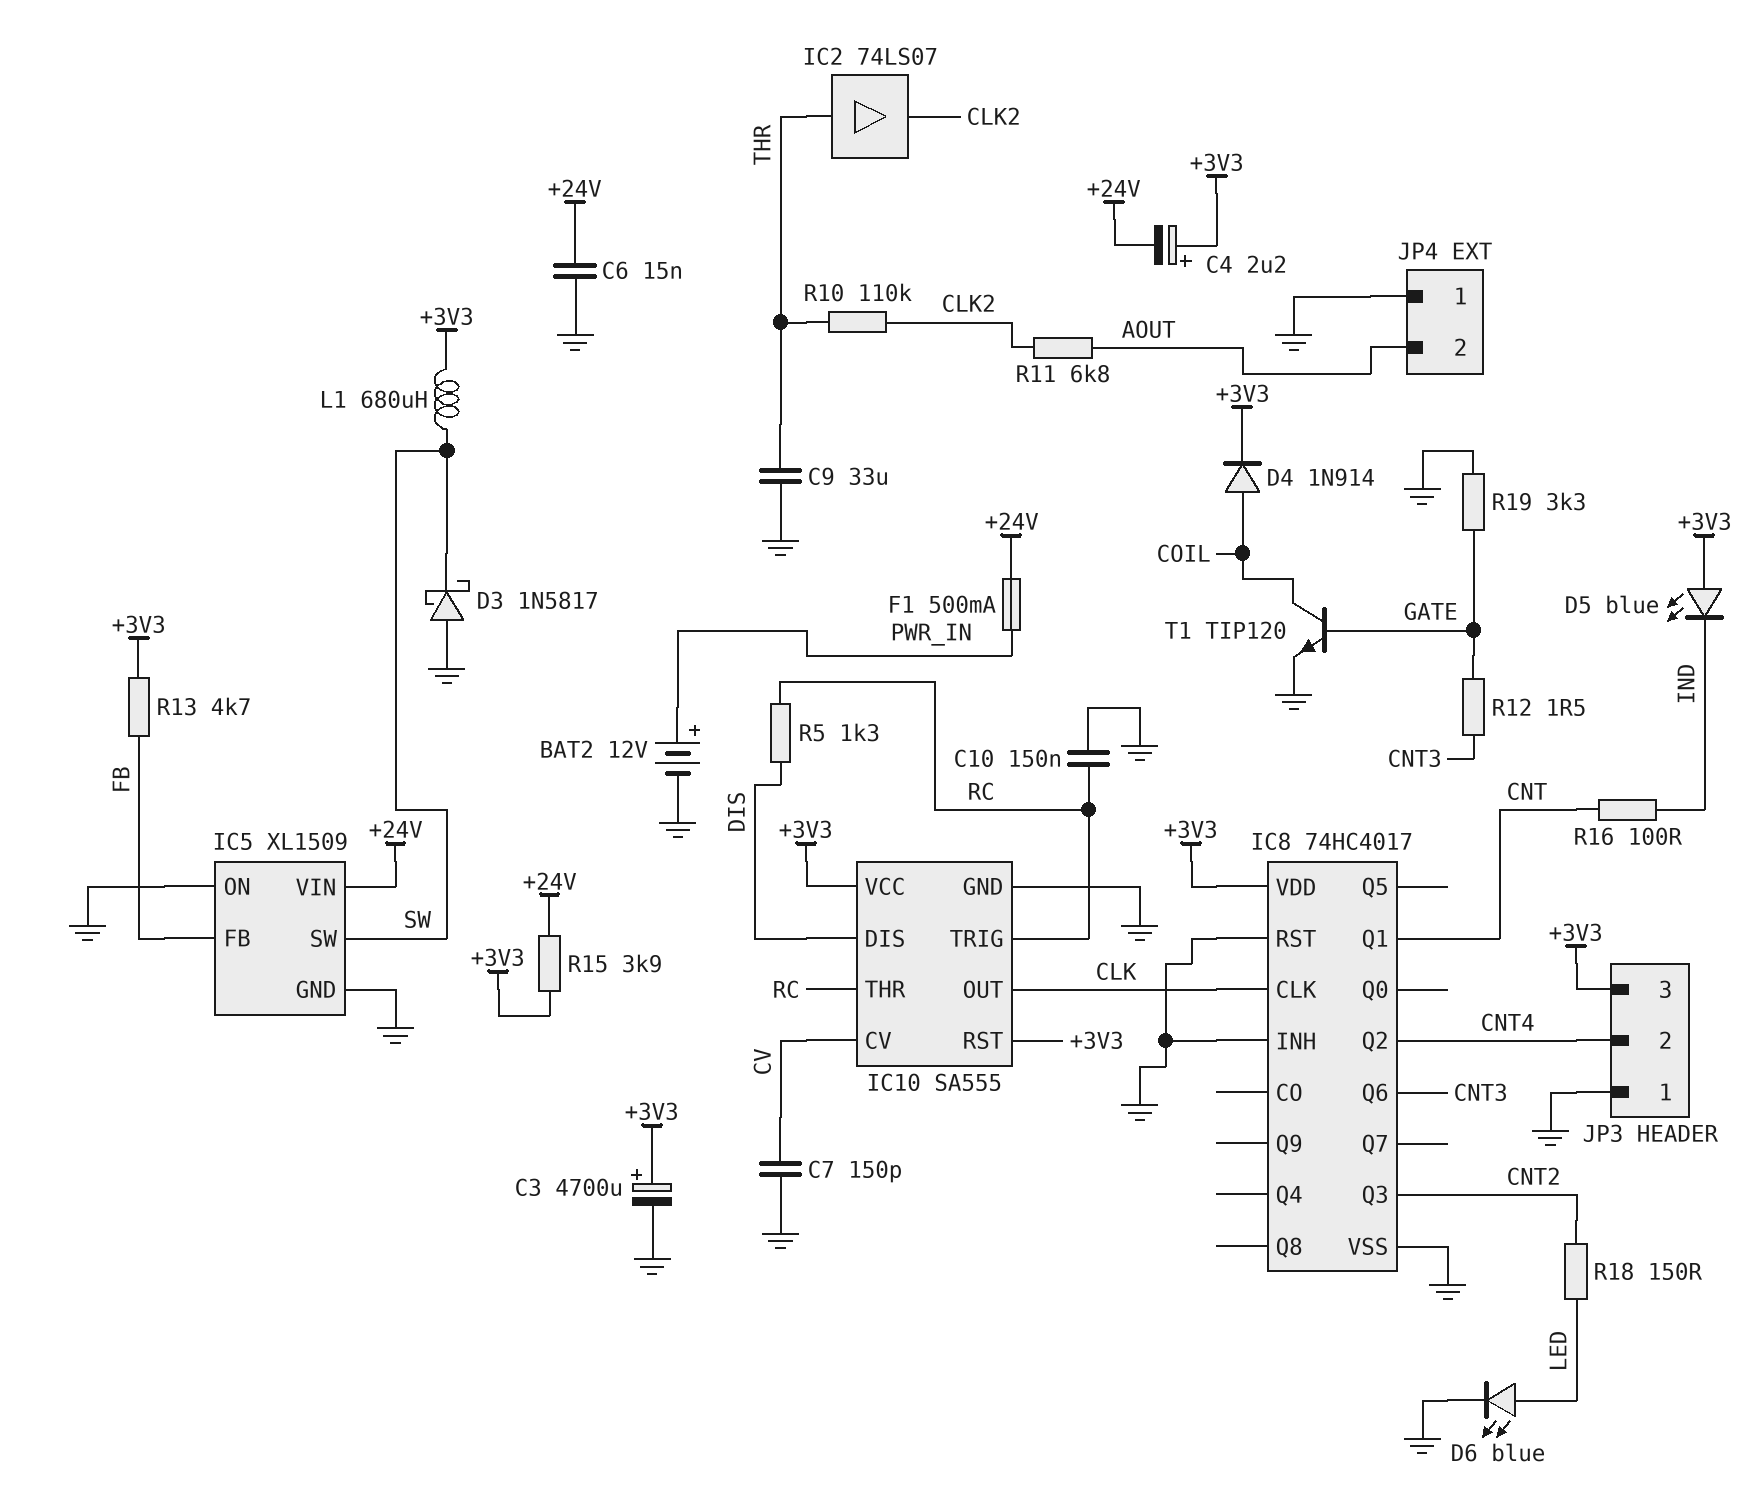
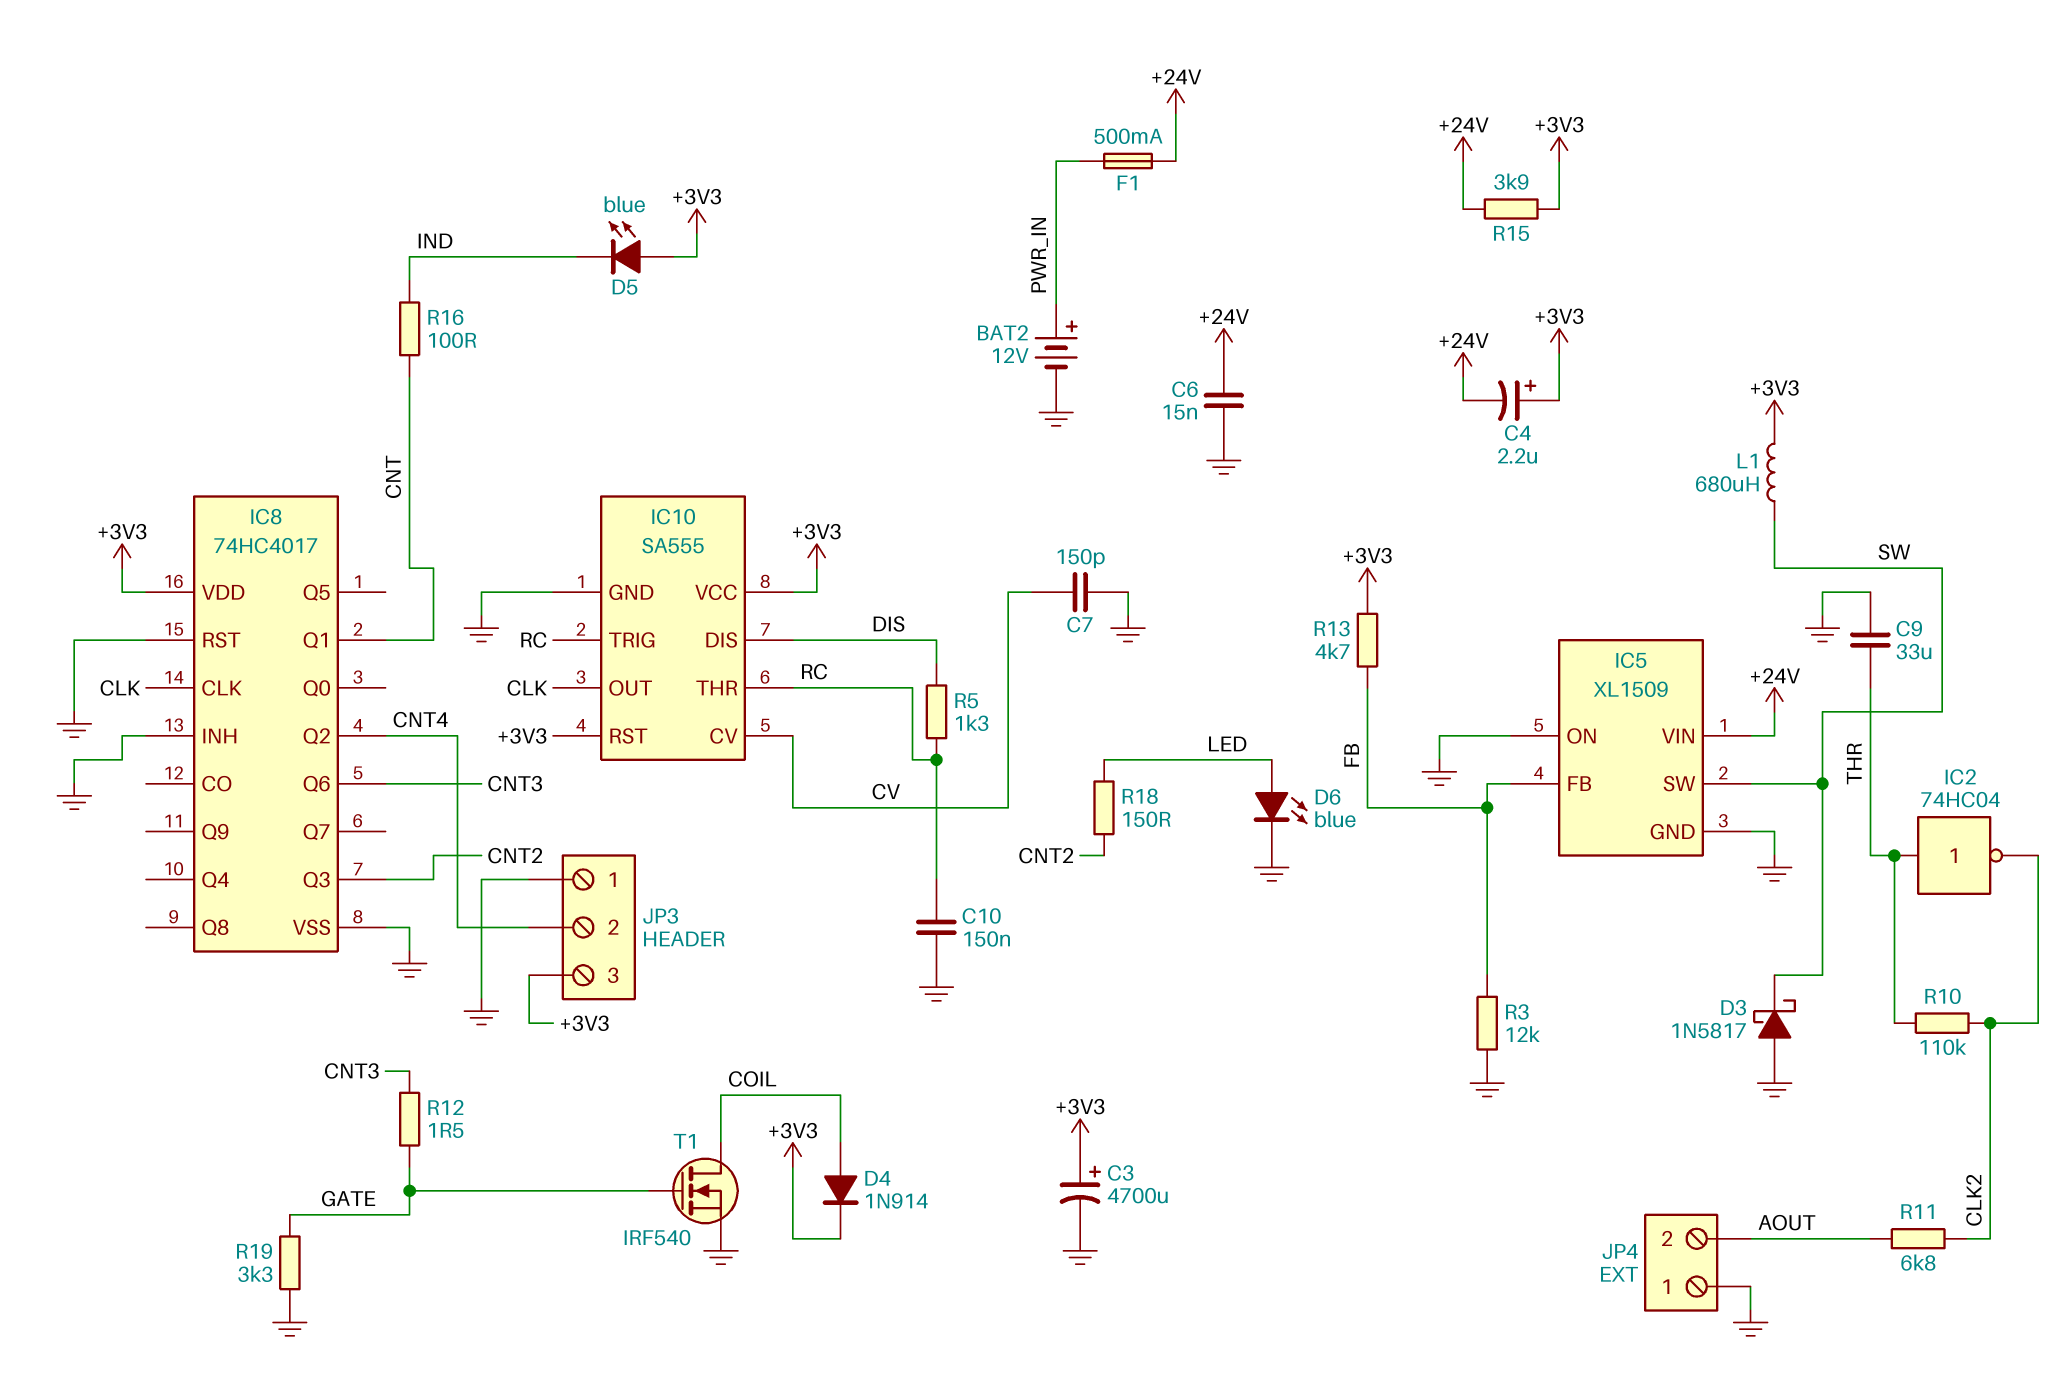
IC2: buffer 74LS07 (in THR, out CLK2) -> NOT 74HC04 (in THR, out CLK2)
R3: none -> 12k (FB, GND)
T1: NPN TIP120 (B GATE, C COIL, E GND) -> NMOS IRF540 (G GATE, D COIL, S GND)

